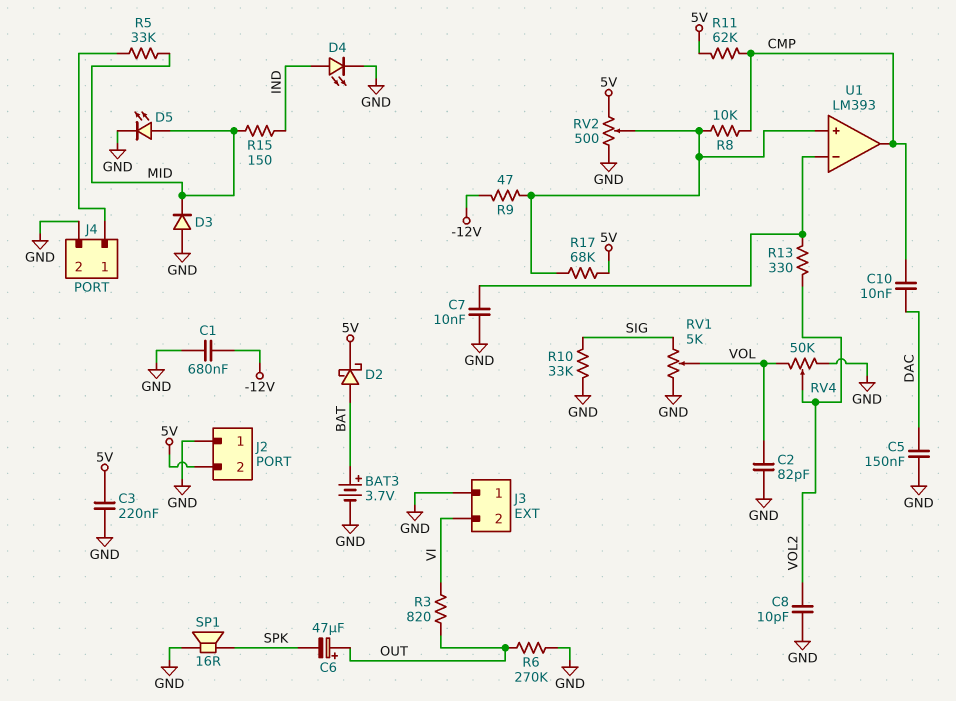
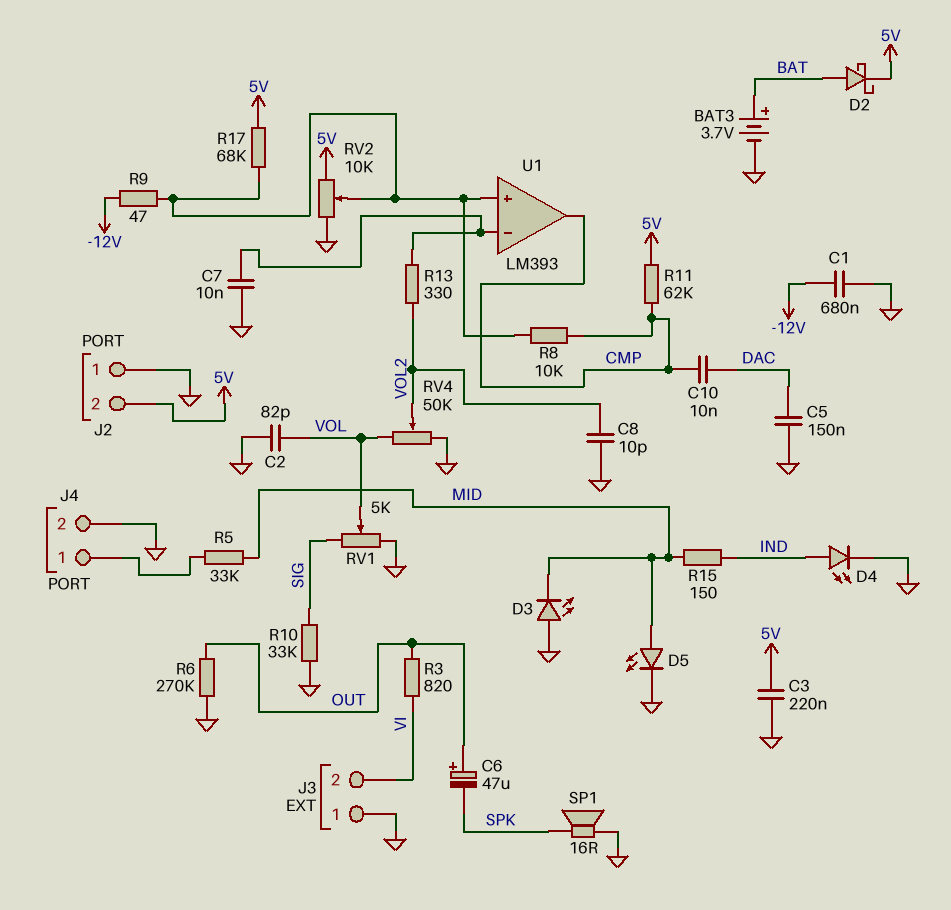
D3: diode (A GND, K MID) -> LED (A GND, K MID)
RV2: 500 (5V, GND, wiper U1/in+) -> 10k (5V, GND, wiper U1/in+)

